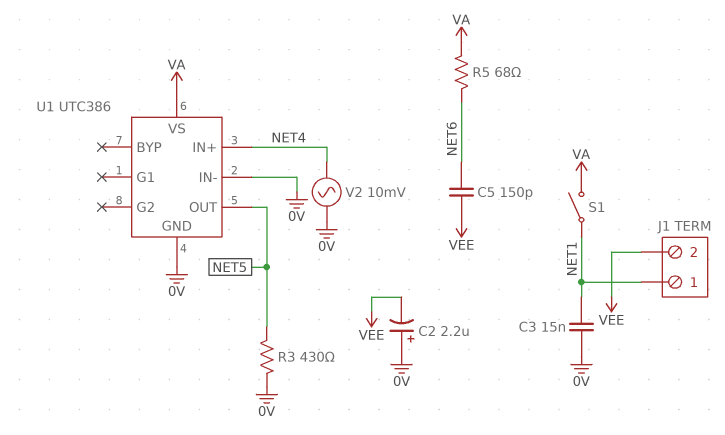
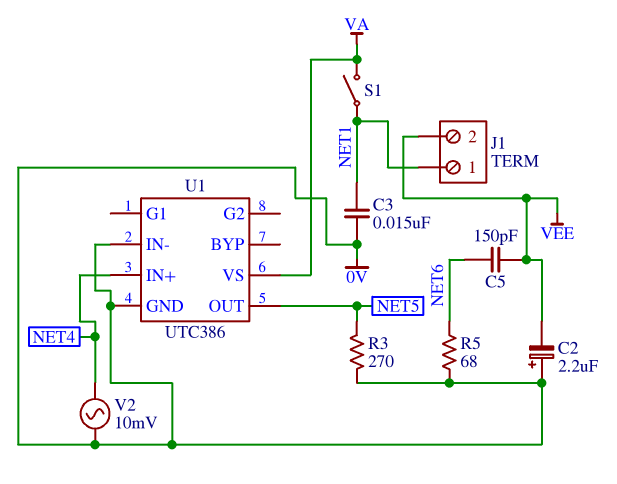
R3: 430 (0V, NET5) -> 270 (0V, NET5)
R5: 68 (NET6, VA) -> 68 (0V, NET6)

